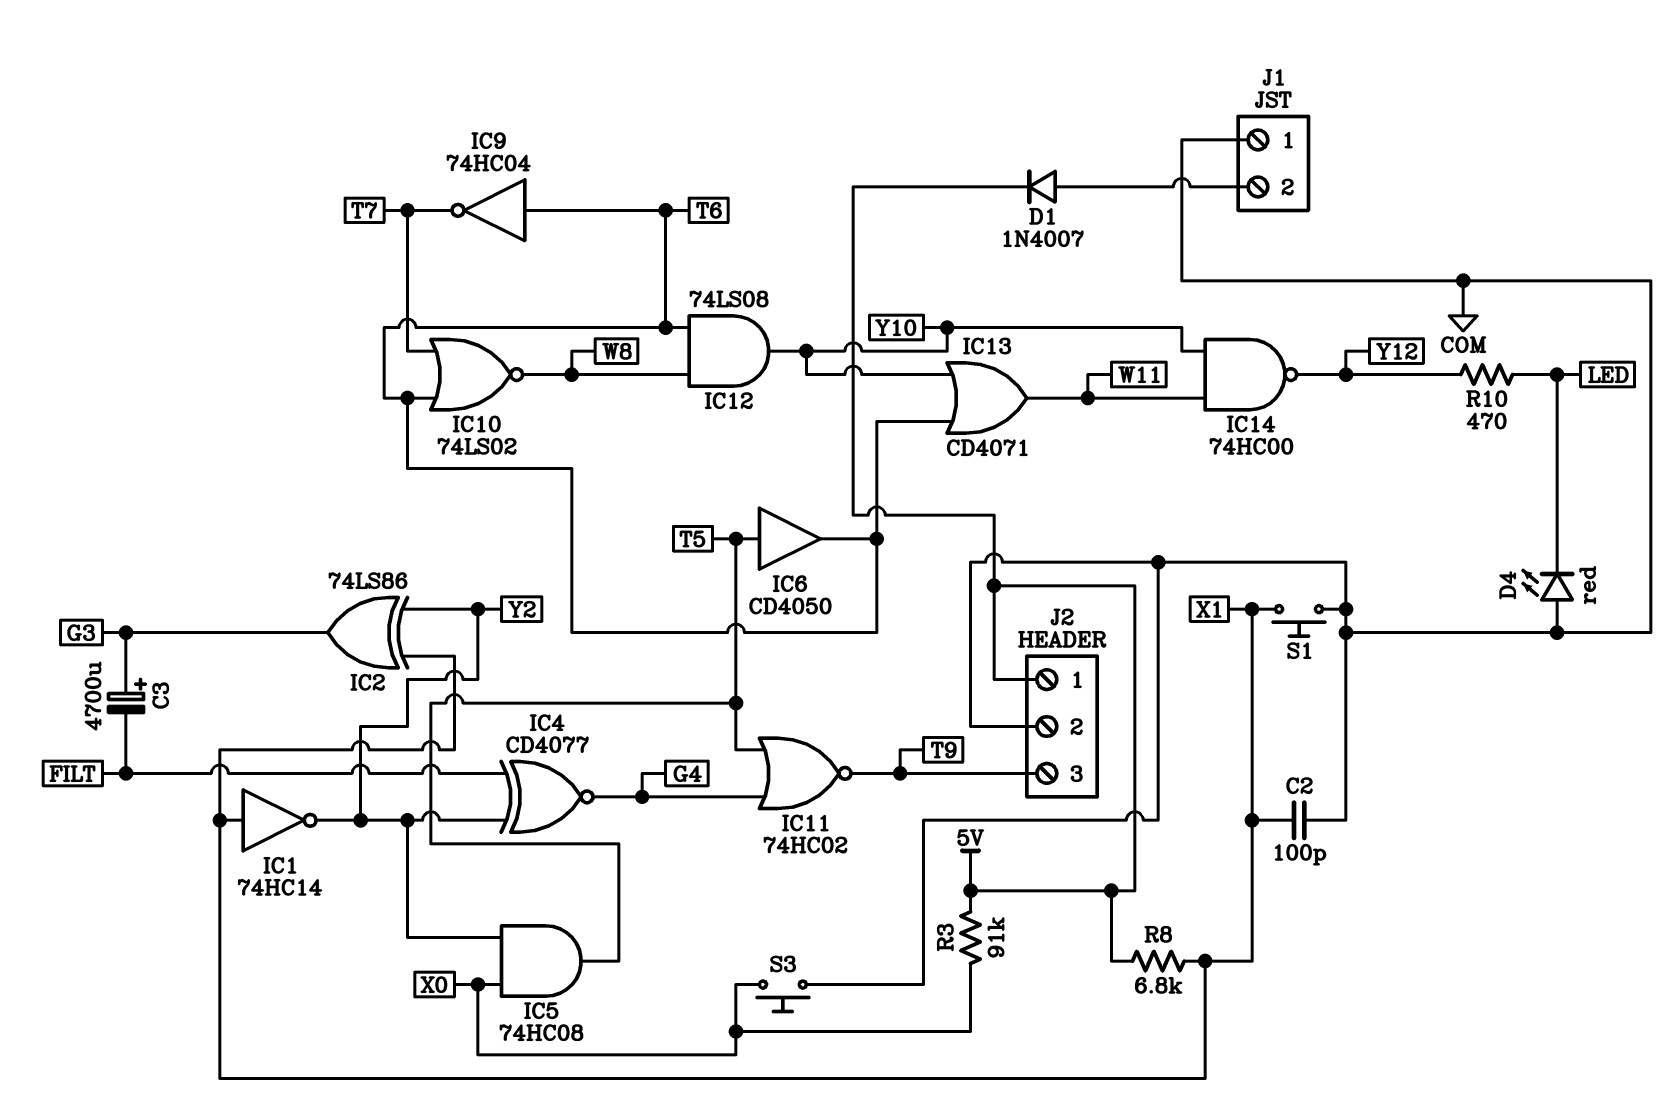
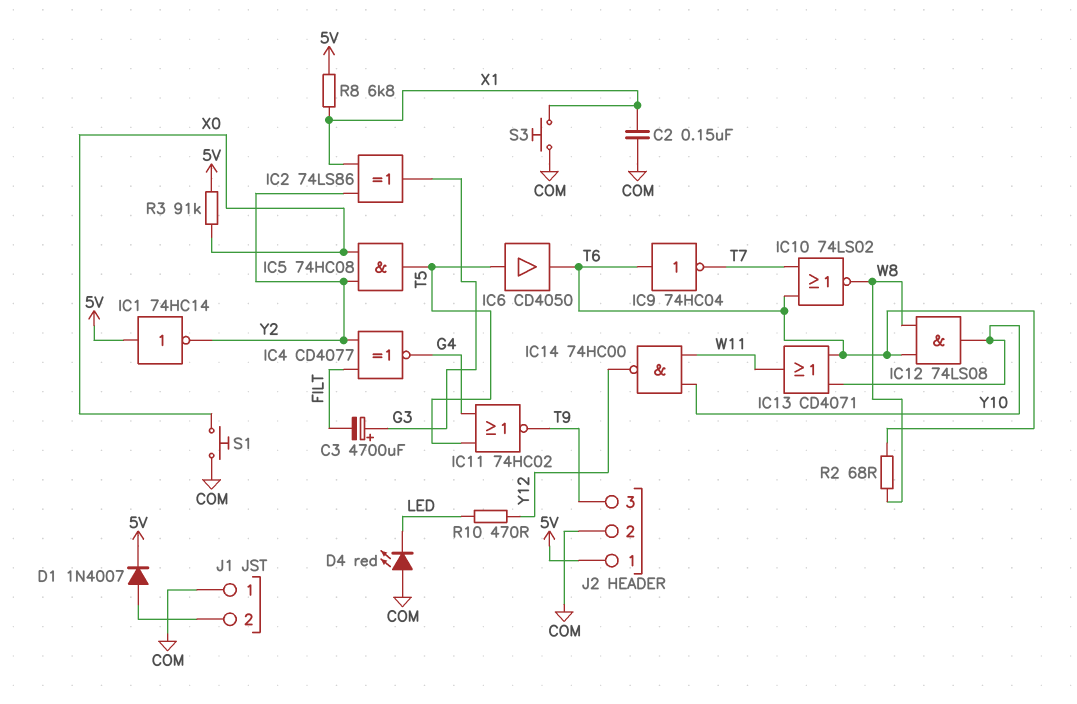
C2: 100pF (COM, X1) -> 150nF (COM, X1)
IC1: NOT 74HC14 (in X1, out Y2) -> NOT 74HC14 (in 5V, out Y2)
R2: none -> 68 (T6, W8)
S1: button (COM, X1) -> button (COM, X0)
S3: button (COM, X0) -> button (COM, X1)

